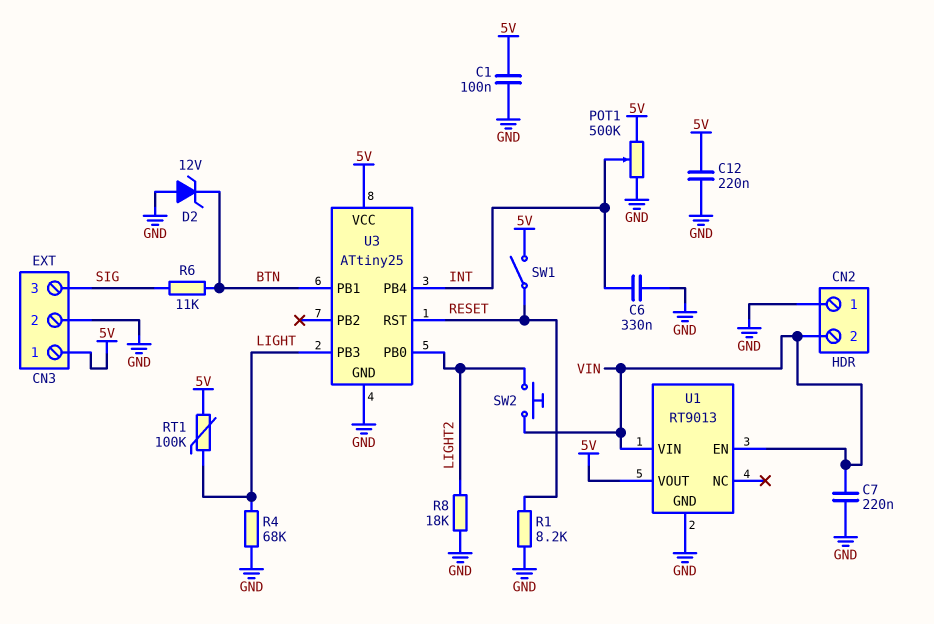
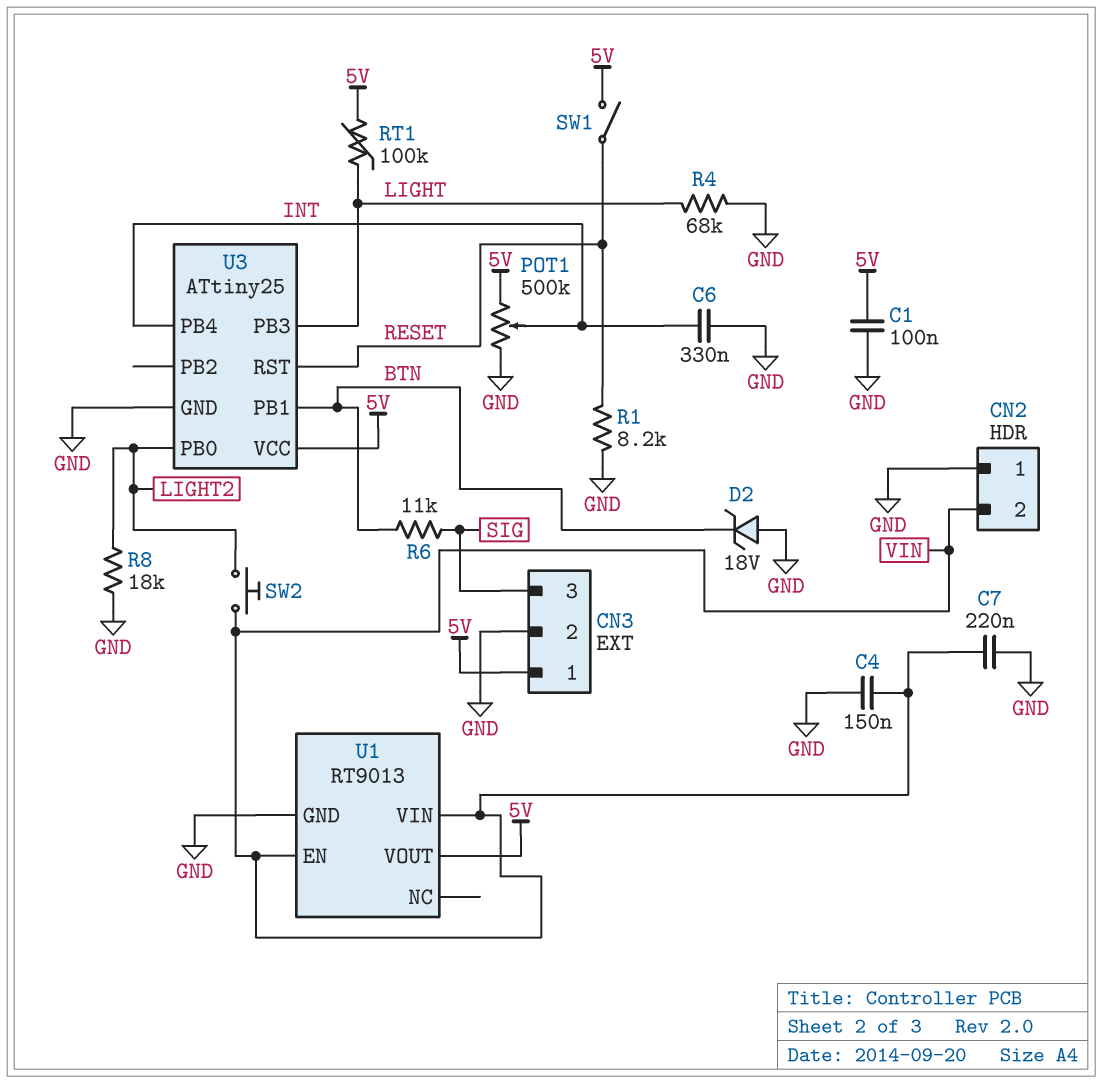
C4: none -> 150nF (GND, VIN)
C12: 220nF (5V, GND) -> none
D2: zener 12V (A GND, K BTN) -> zener 18V (A GND, K BTN)

